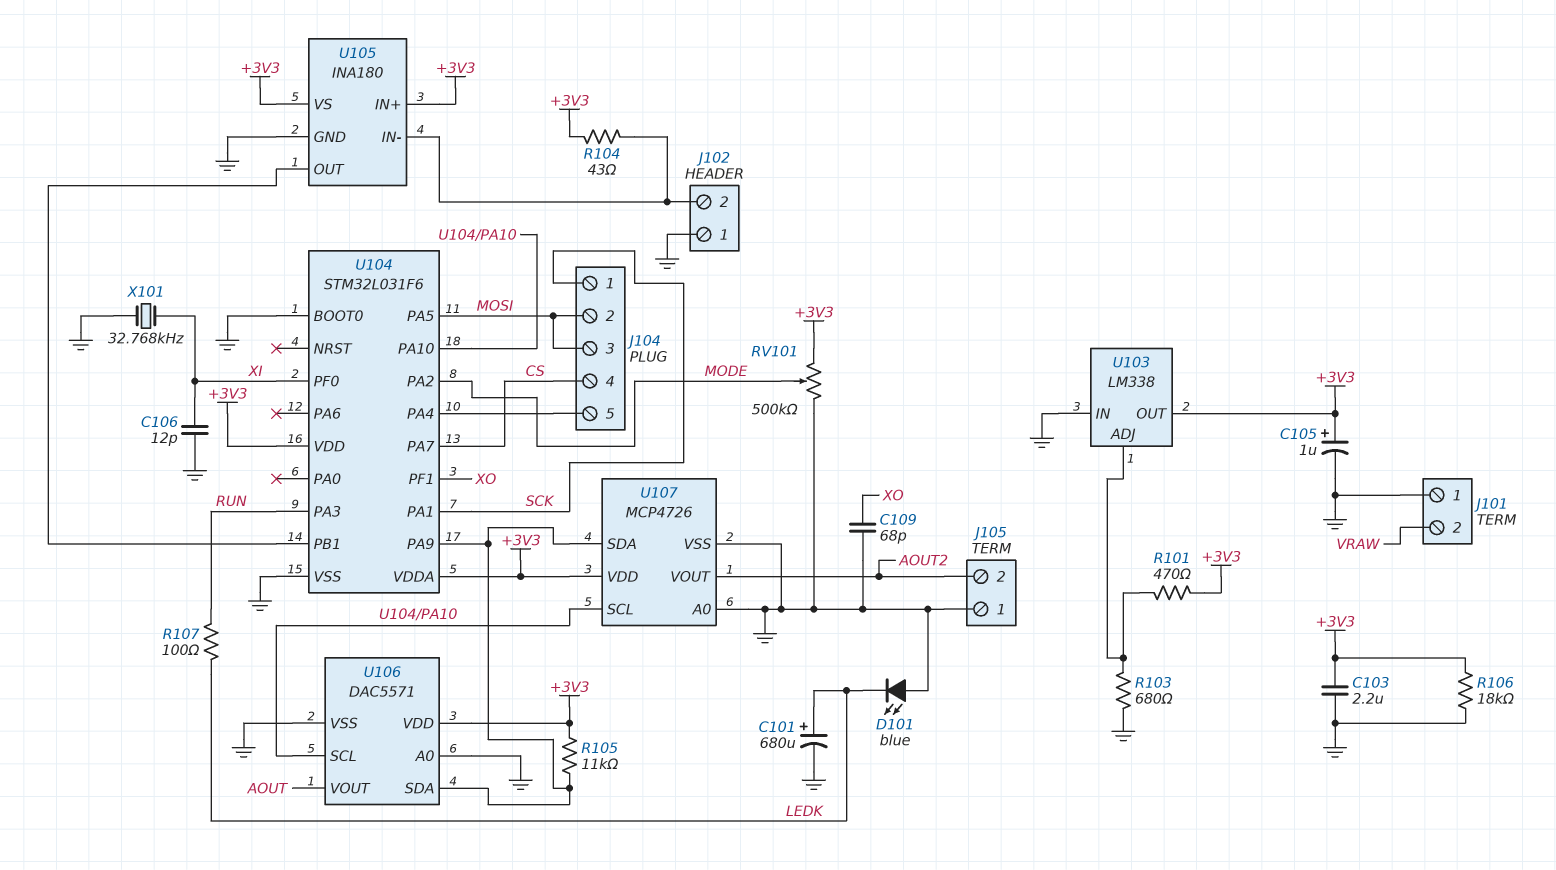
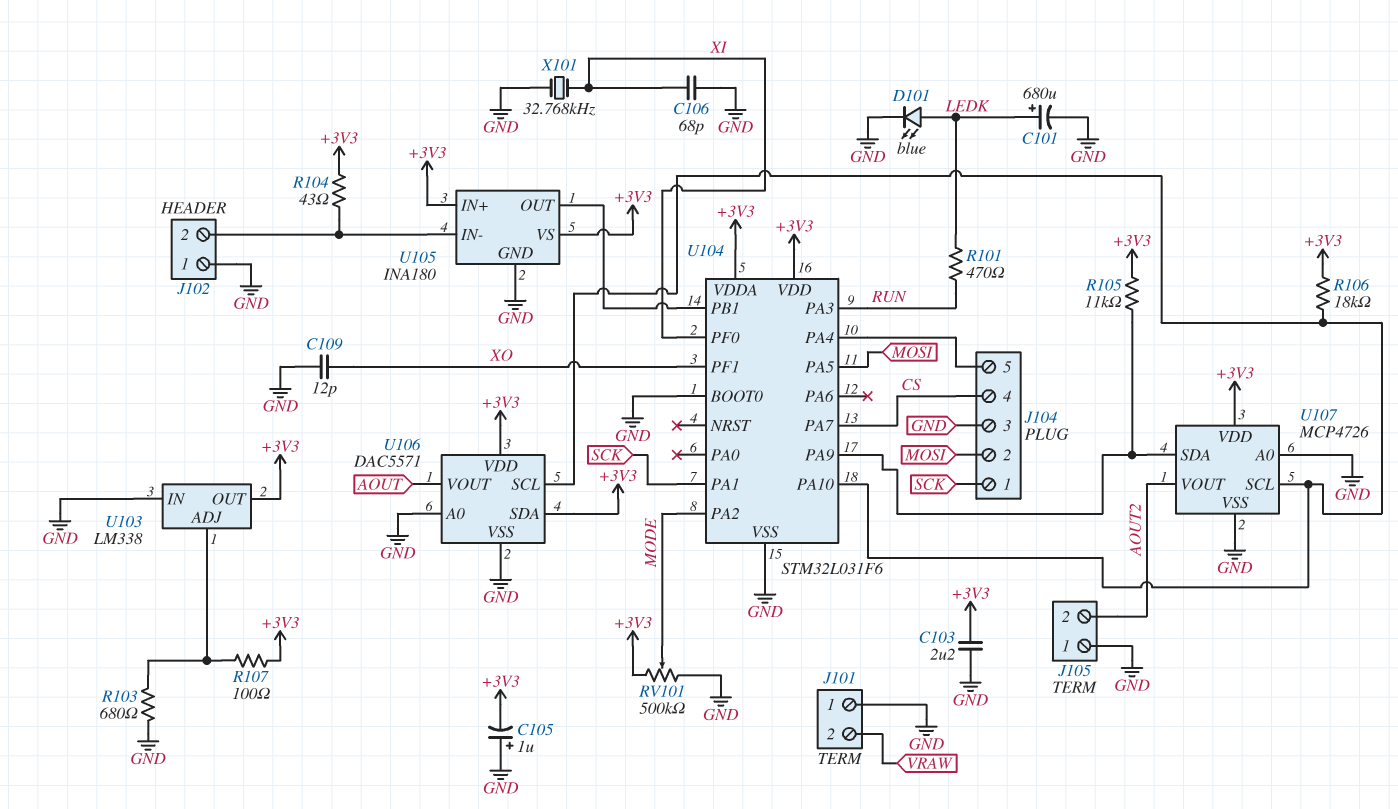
C105: 1uF (plus +3V3, minus GND) -> 1uF (plus GND, minus +3V3)
C106: 12pF (GND, XI) -> 68pF (GND, XI)
C109: 68pF (GND, XO) -> 12pF (GND, XO)
D101: LED blue (A GND, K LEDK) -> LED blue (A LEDK, K GND)
J104 pin 3: MOSI -> GND
R101: 470 (+3V3, U103/ADJ) -> 470 (LEDK, RUN)
R106: 18k (+3V3, GND) -> 18k (+3V3, U104/PA10)
R107: 100 (LEDK, RUN) -> 100 (+3V3, U103/ADJ)
U106 pin SDA: U104/PA9 -> +3V3

